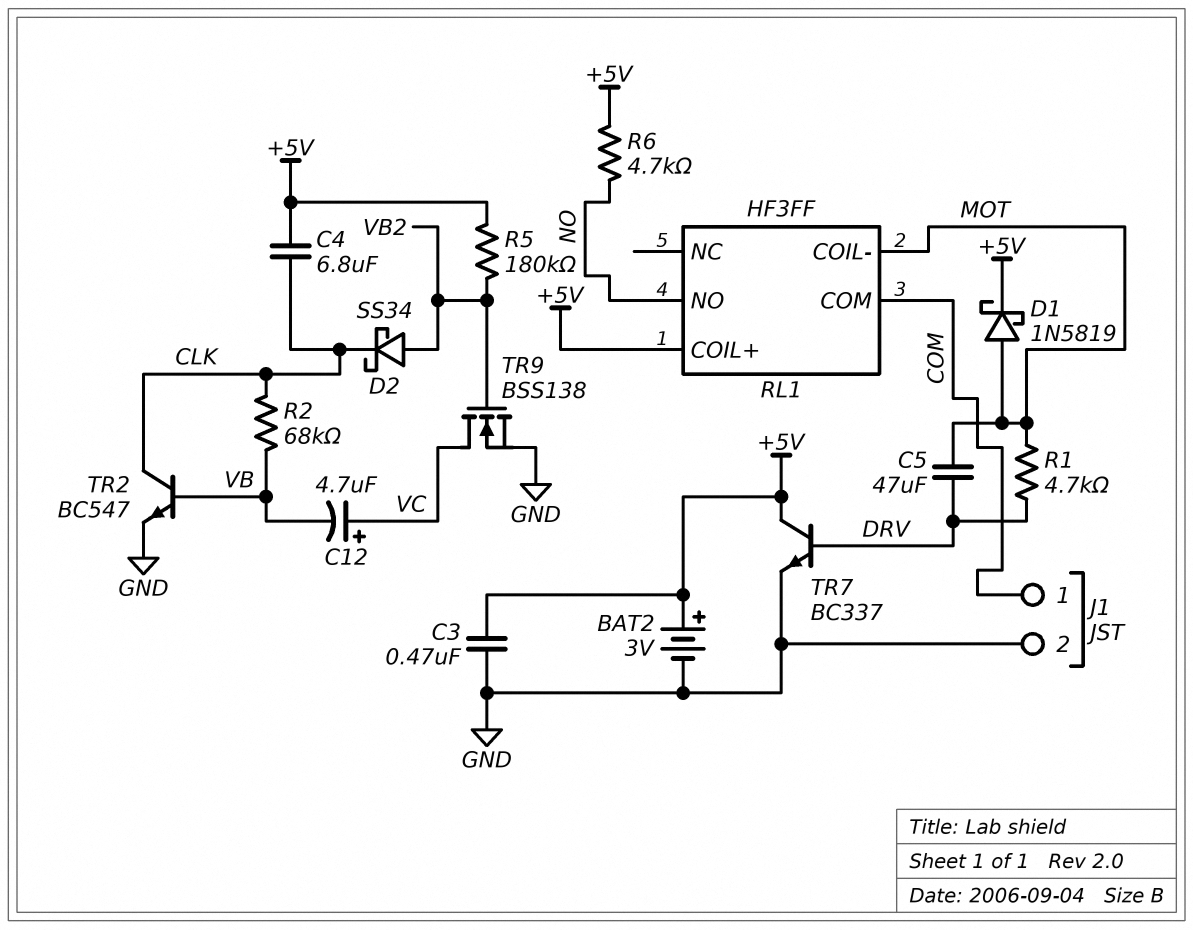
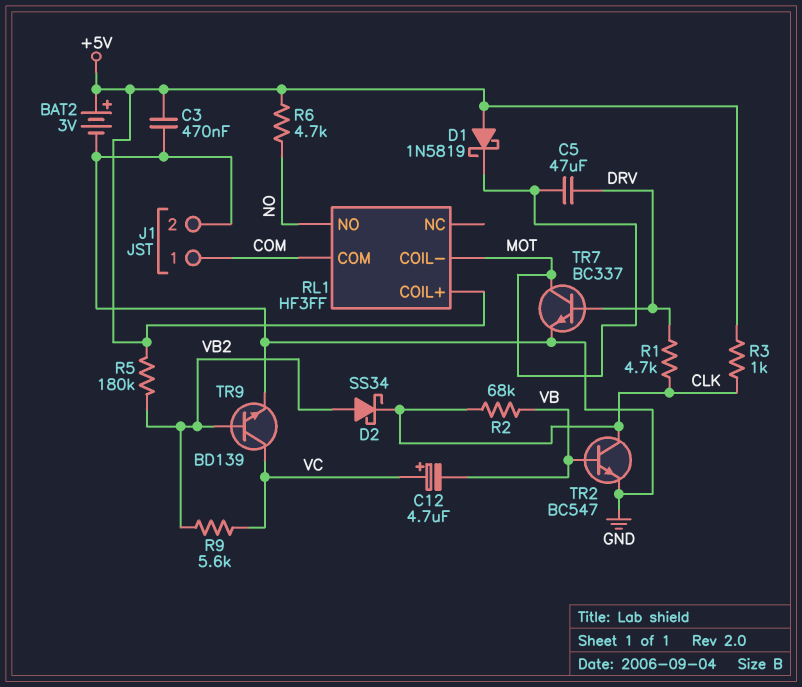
C4: 6.8uF (+5V, CLK) -> none
D1: schottky 1N5819 (A MOT, K +5V) -> schottky 1N5819 (A +5V, K MOT)
R1: 4.7k (DRV, MOT) -> 4.7k (CLK, DRV)
R3: none -> 1k (+5V, CLK)
R9: none -> 5.6k (VB2, VC)
TR7: NPN BC337 (B DRV, C +5V, E GND) -> NPN BC337 (B DRV, C MOT, E GND)
TR9: NMOS BSS138 (G VB2, D VC, S GND) -> NPN BD139 (B VB2, C VC, E GND)

